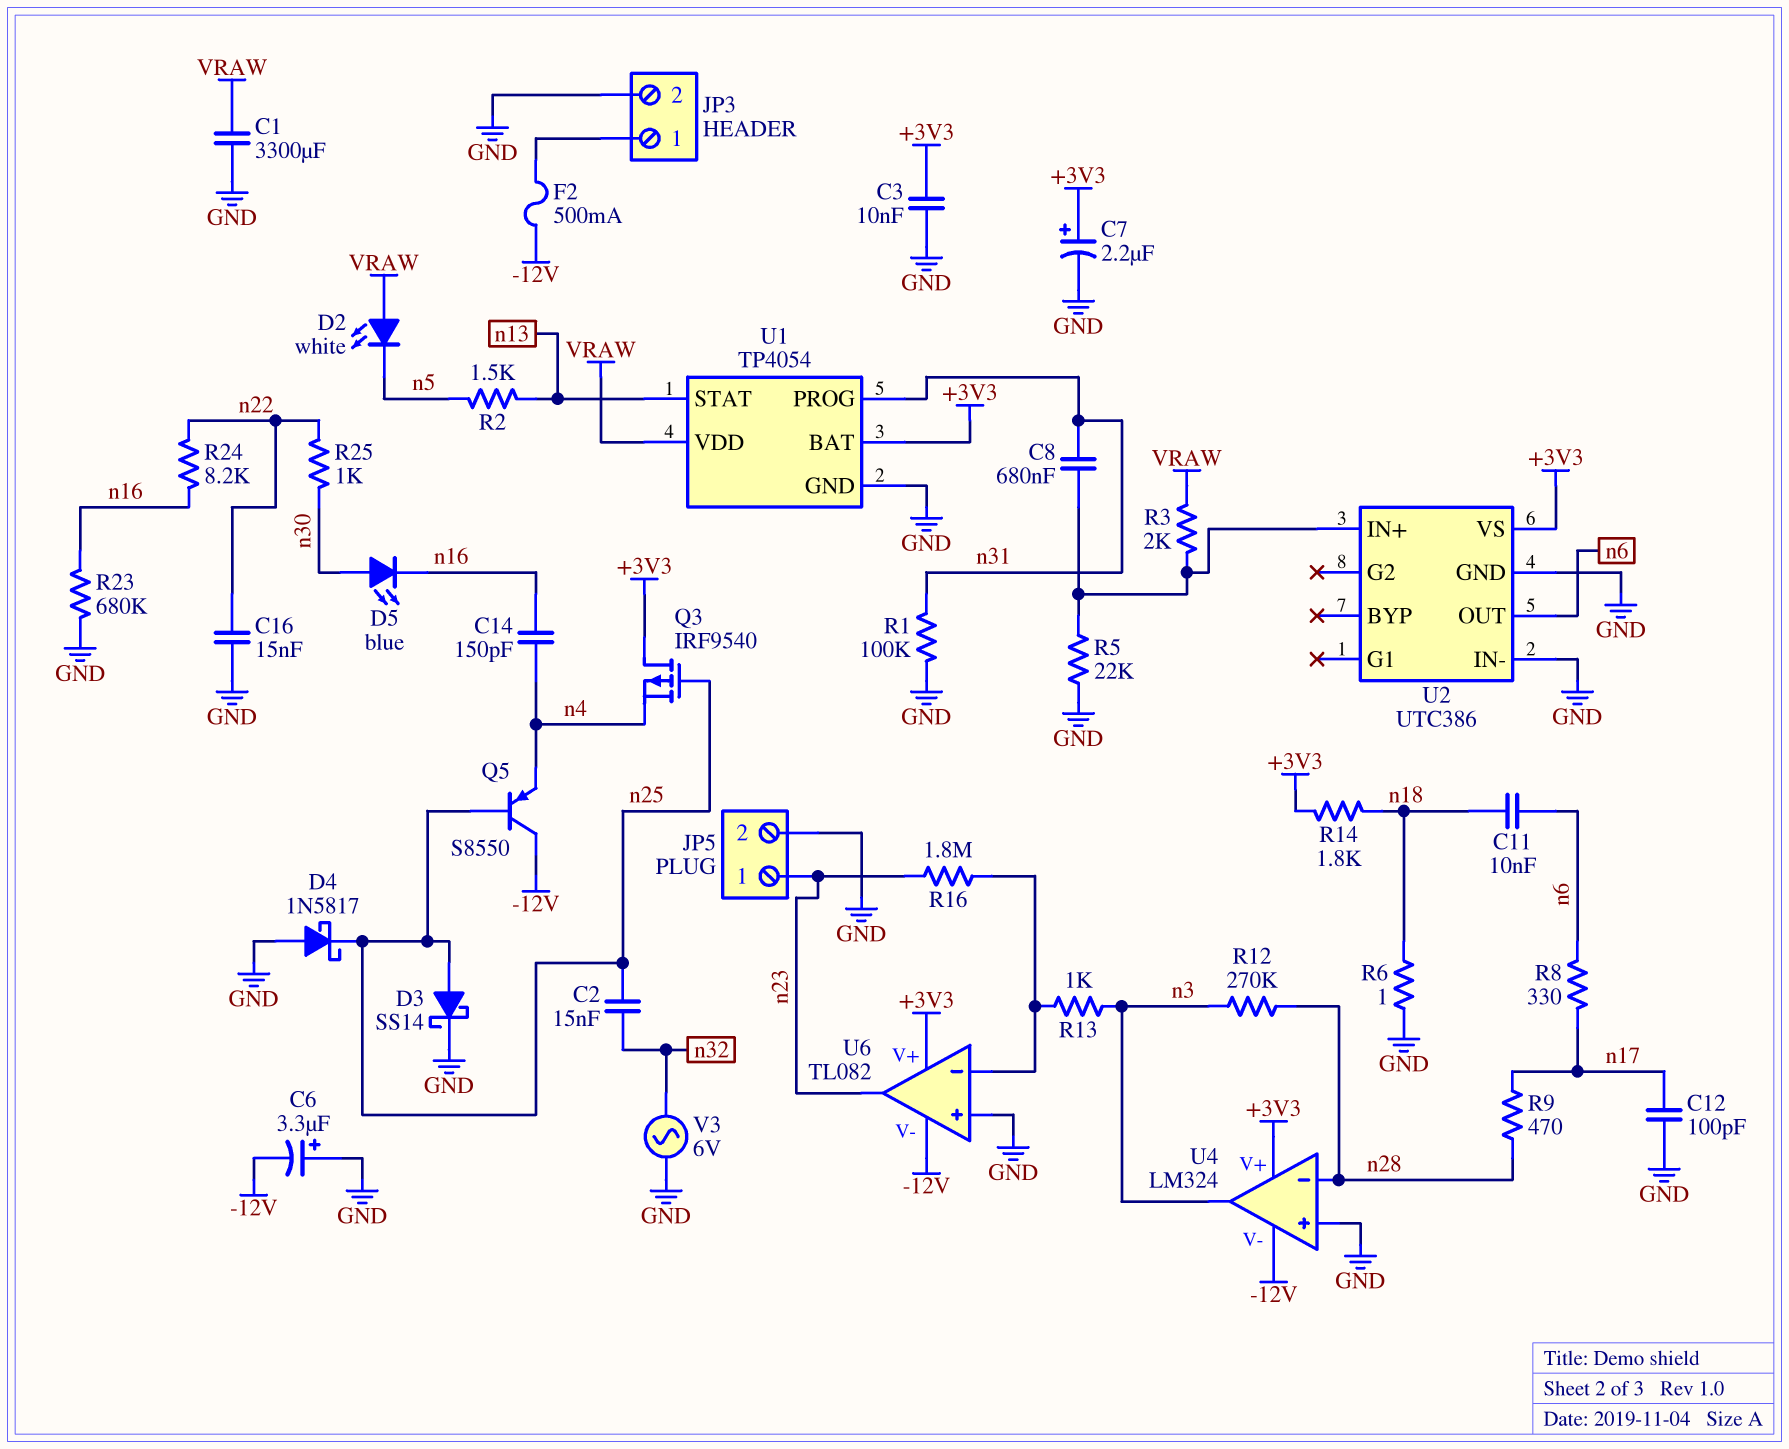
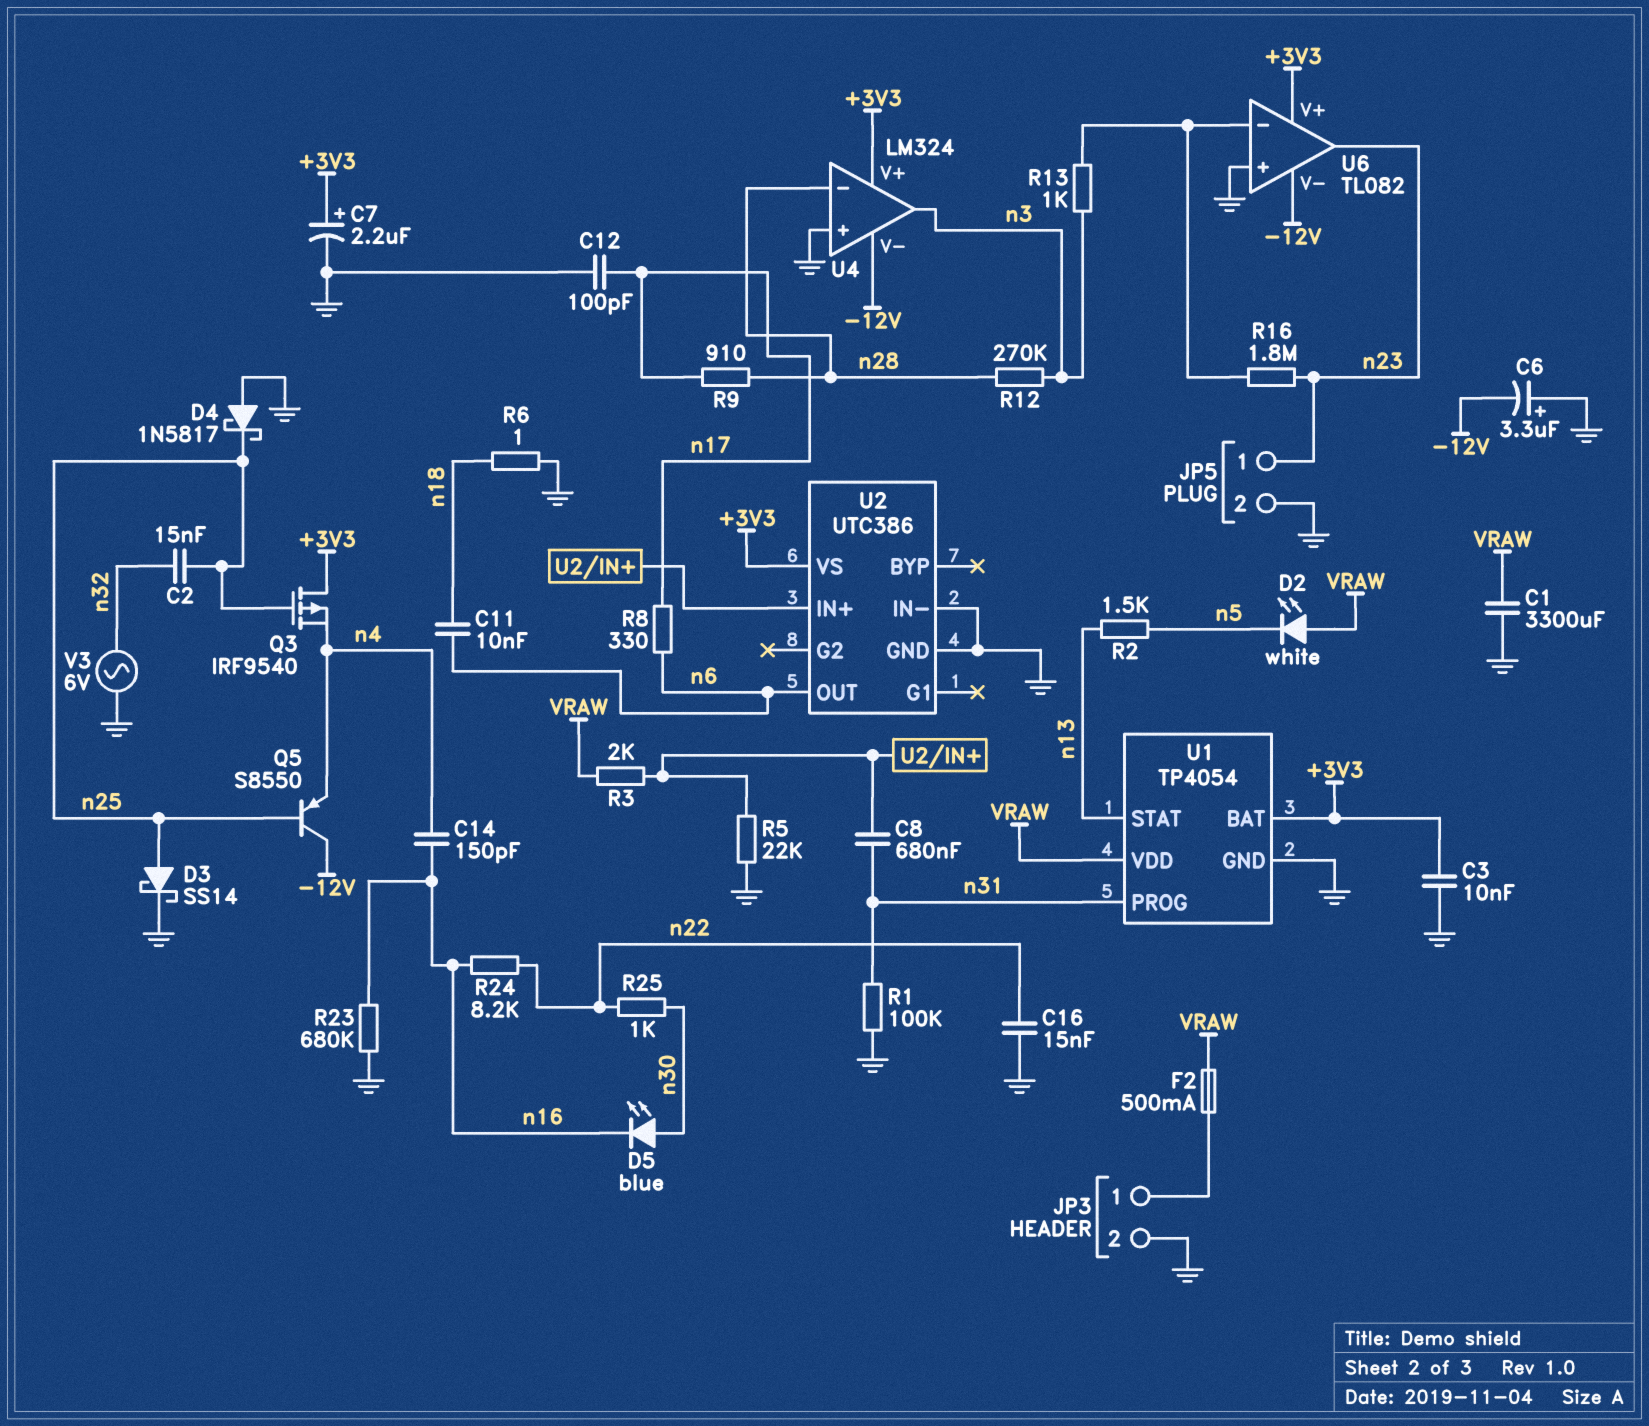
F2: 500mA (-12V, JP3/1) -> 500mA (JP3/1, VRAW)
R9: 470 (n17, n28) -> 910 (n17, n28)
R14: 1.8k (+3V3, n18) -> none

